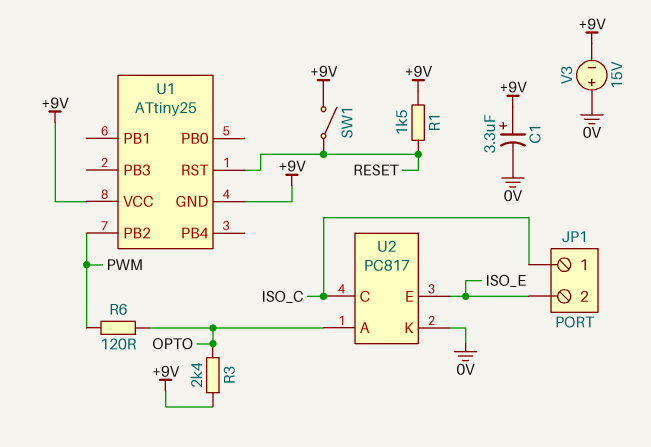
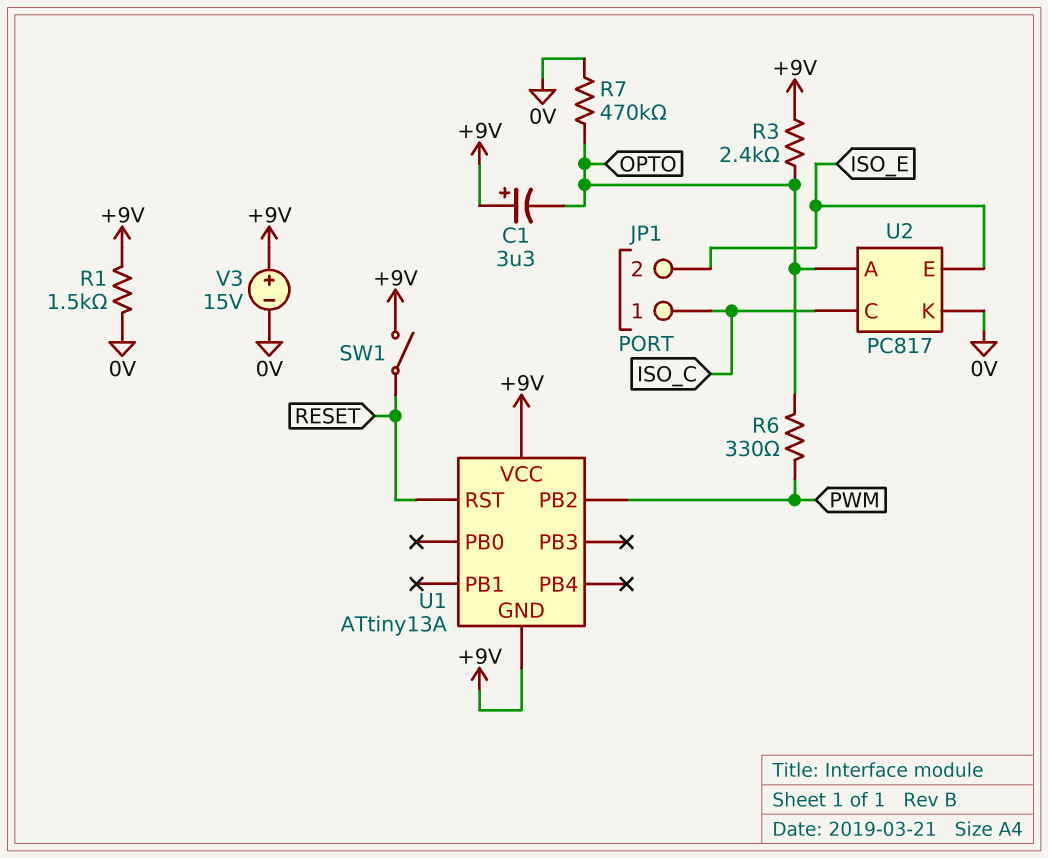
C1: 3.3uF (plus +9V, minus 0V) -> 3.3uF (plus +9V, minus OPTO)
R1: 1.5k (+9V, RESET) -> 1.5k (+9V, 0V)
R6: 120 (OPTO, PWM) -> 330 (OPTO, PWM)
R7: none -> 470k (0V, OPTO)
U1: ATtiny25 -> ATtiny13A
V3: 15V (plus 0V, minus +9V) -> 15V (plus +9V, minus 0V)

